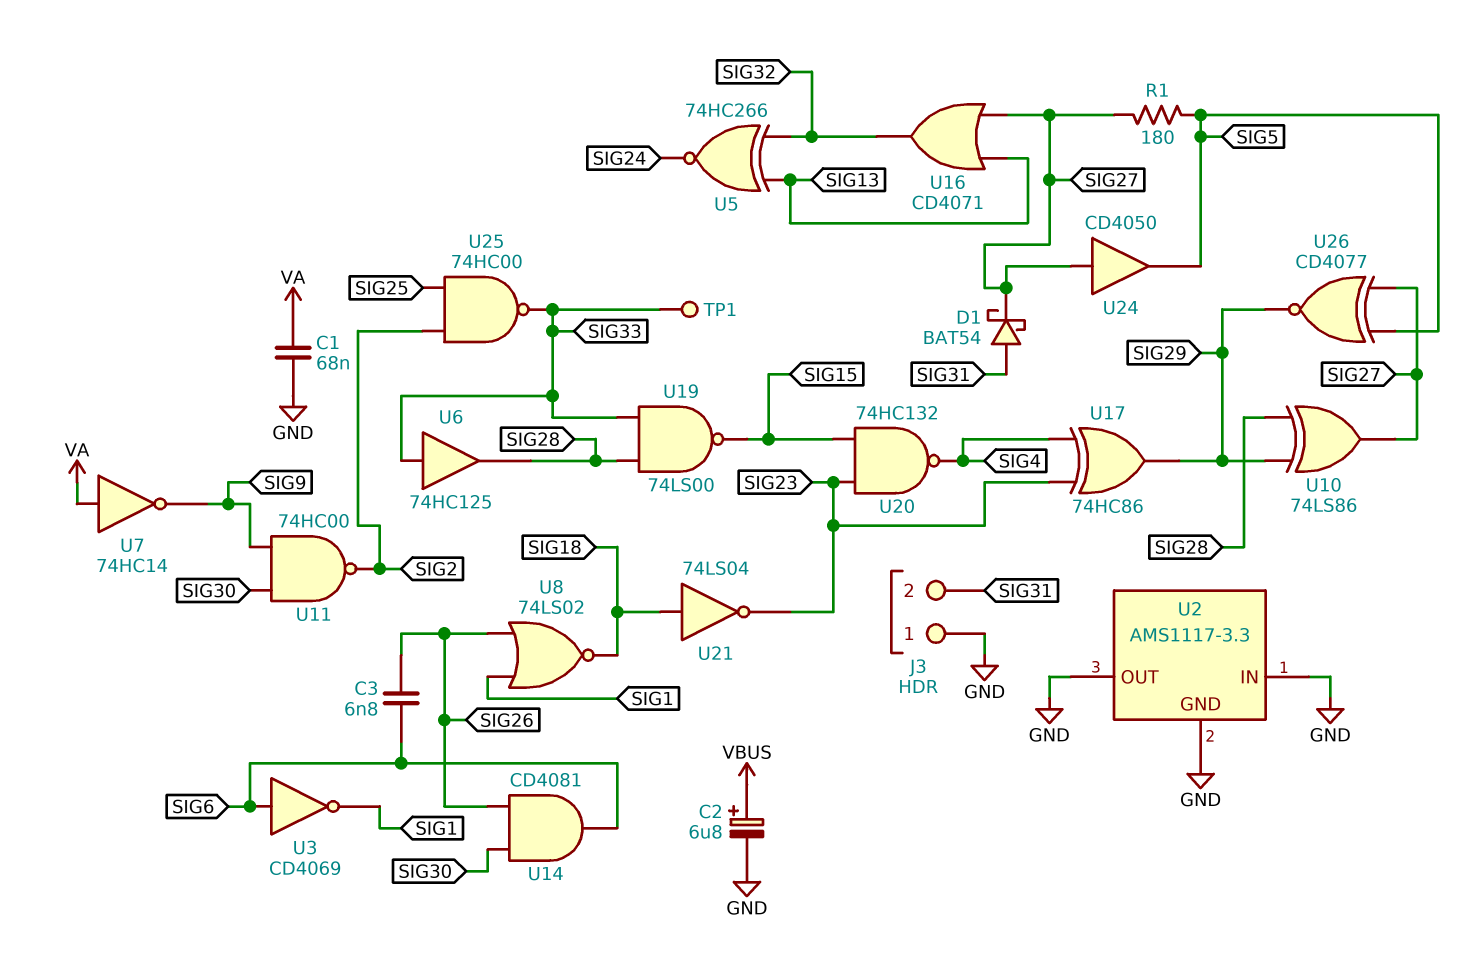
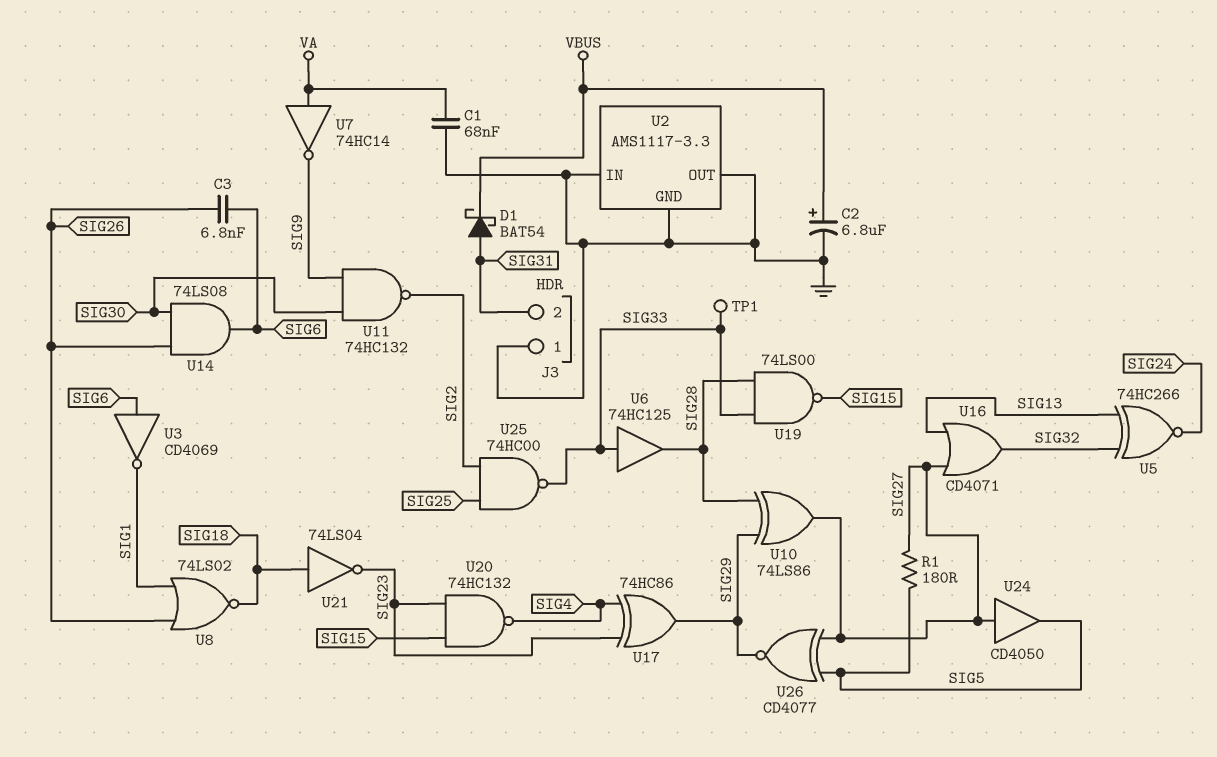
D1: schottky BAT54 (A SIG31, K SIG27) -> schottky BAT54 (A SIG31, K VBUS)
U11: NAND 74HC00 (in SIG9, in SIG30, out SIG2) -> NAND 74HC132 (in SIG9, in SIG30, out SIG2)
U14: AND CD4081 (in SIG26, in SIG30, out SIG6) -> AND 74LS08 (in SIG26, in SIG30, out SIG6)

